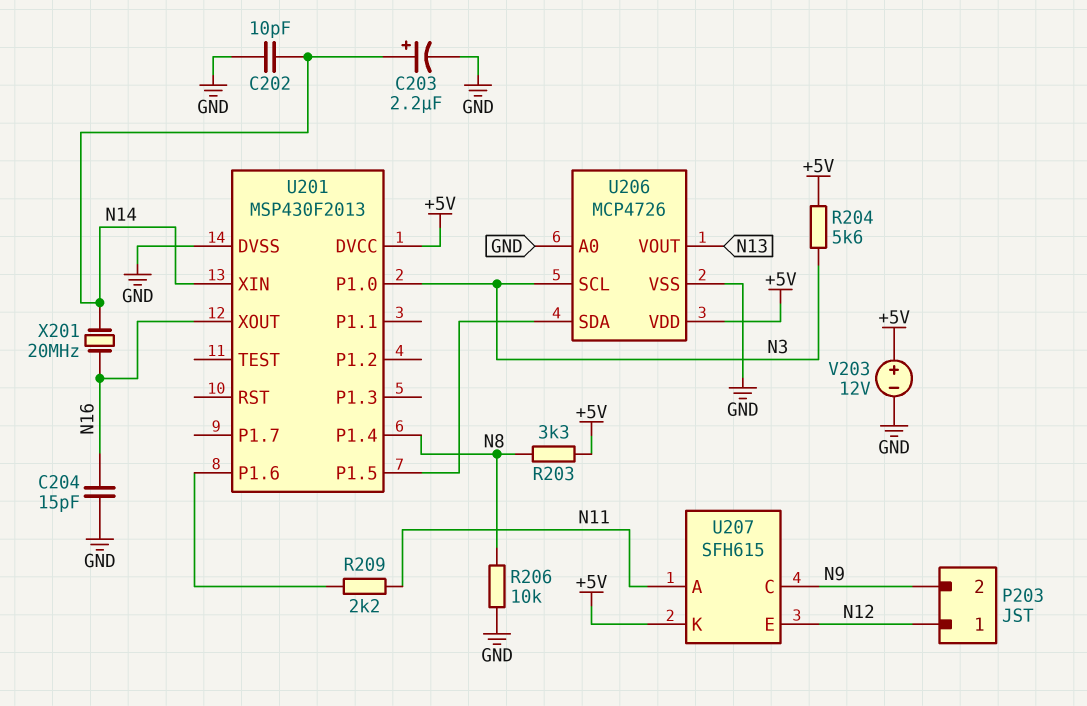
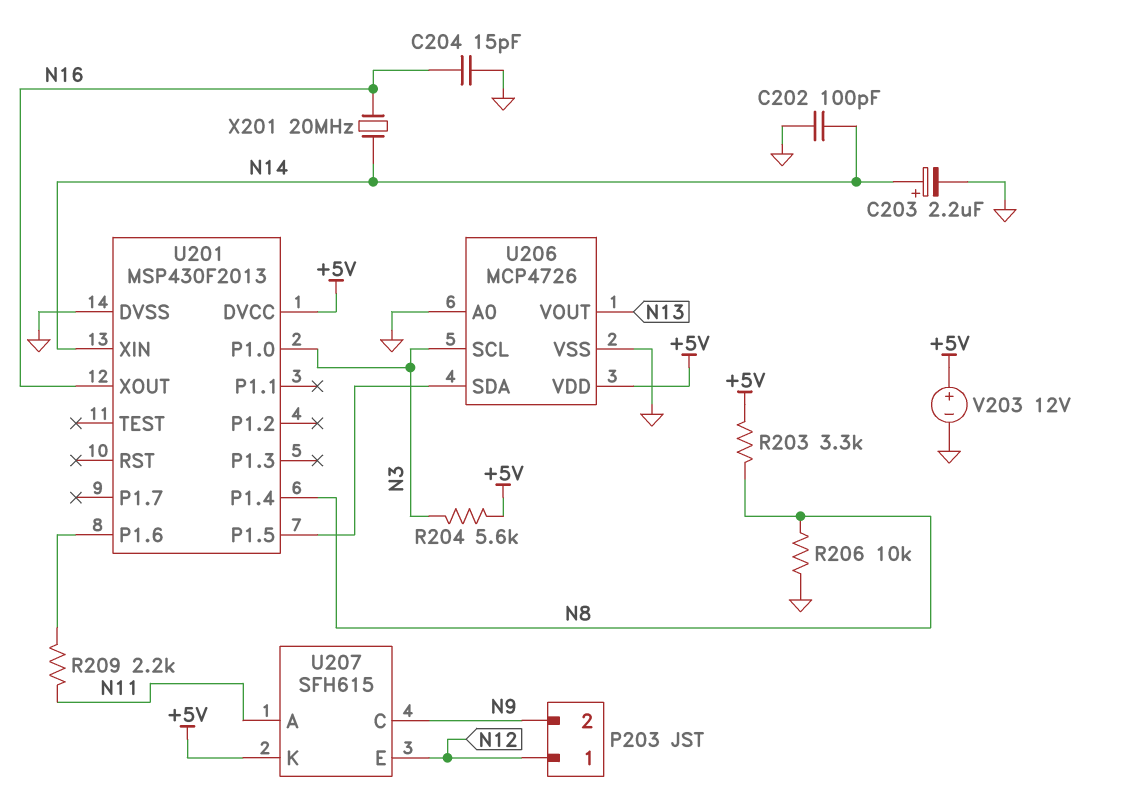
C202: 10pF (GND, N14) -> 100pF (GND, N14)

